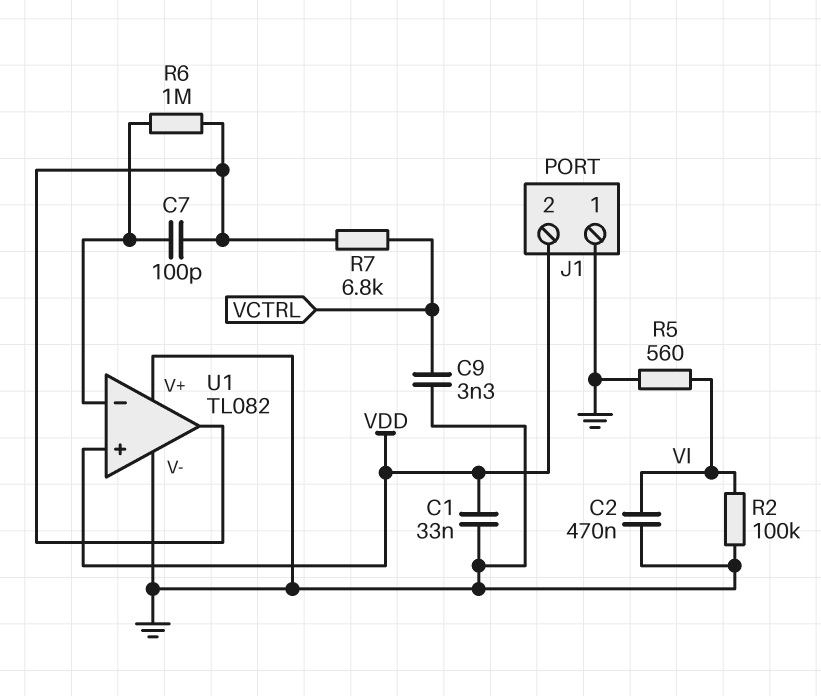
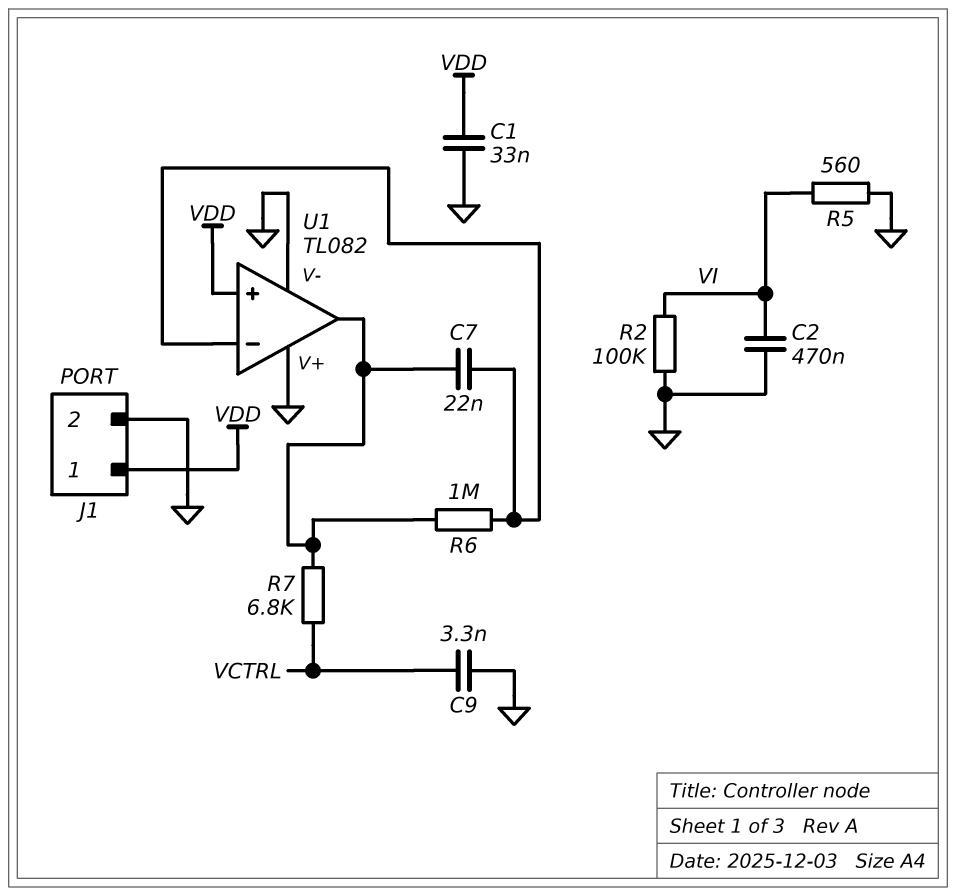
C7: 100pF (U1/in-, U1/out) -> 22nF (U1/in-, U1/out)
J1 pin 1: GND -> VDD
J1 pin 2: VDD -> GND

